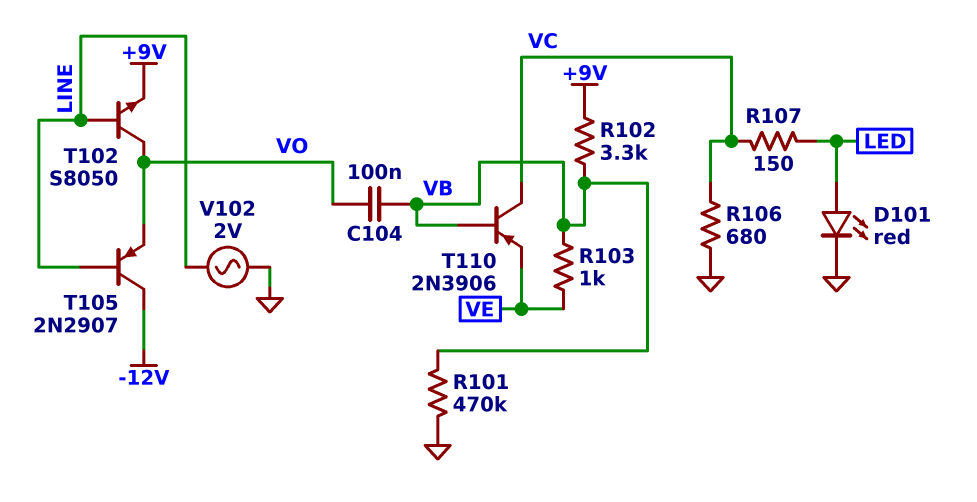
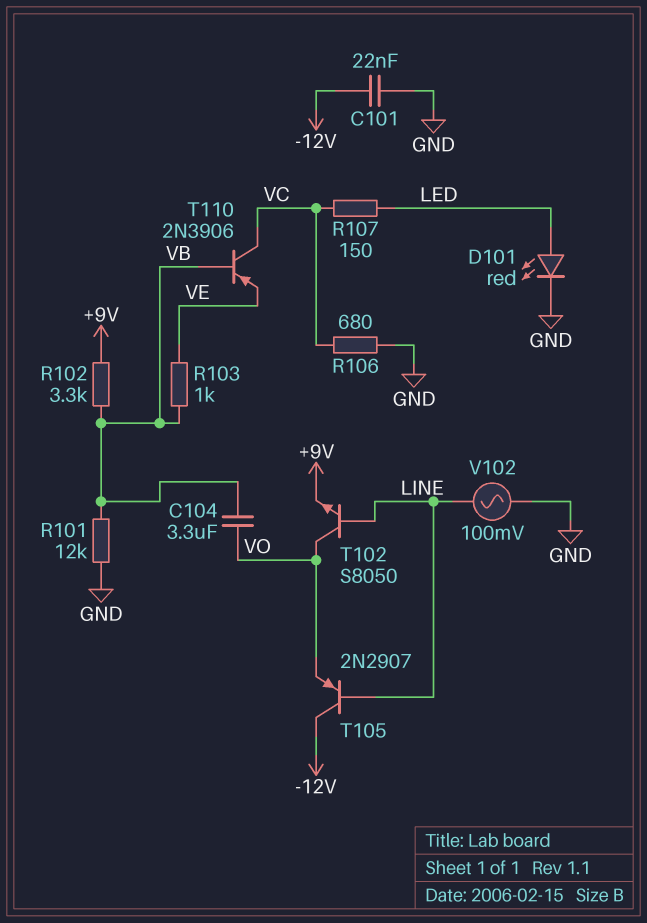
C101: none -> 22nF (-12V, GND)
C104: 100nF (VB, VO) -> 3.3uF (VB, VO)
R101: 470k (GND, VB) -> 12k (GND, VB)
V102: AC 2V (GND, LINE) -> AC 100mV (GND, LINE)

